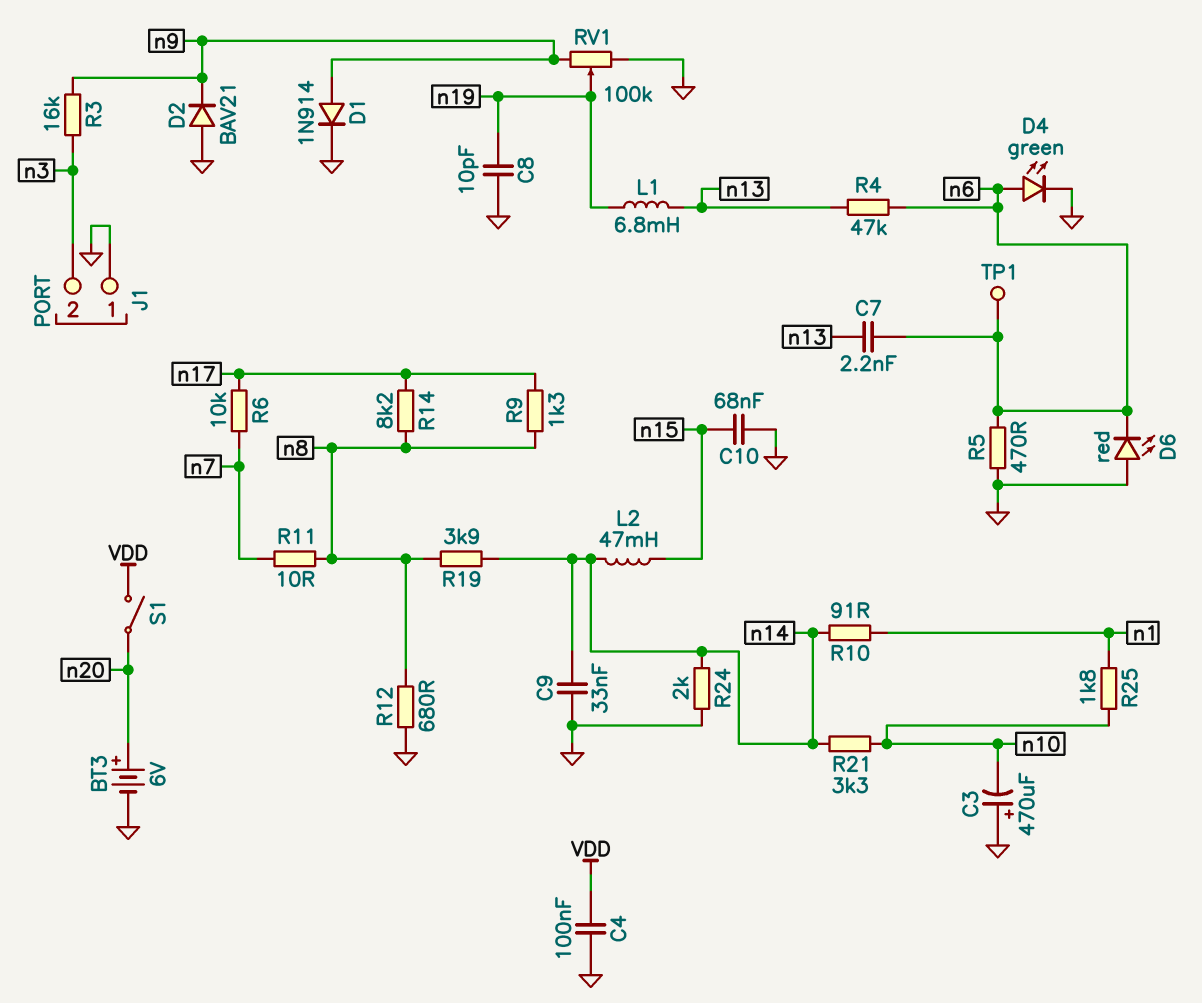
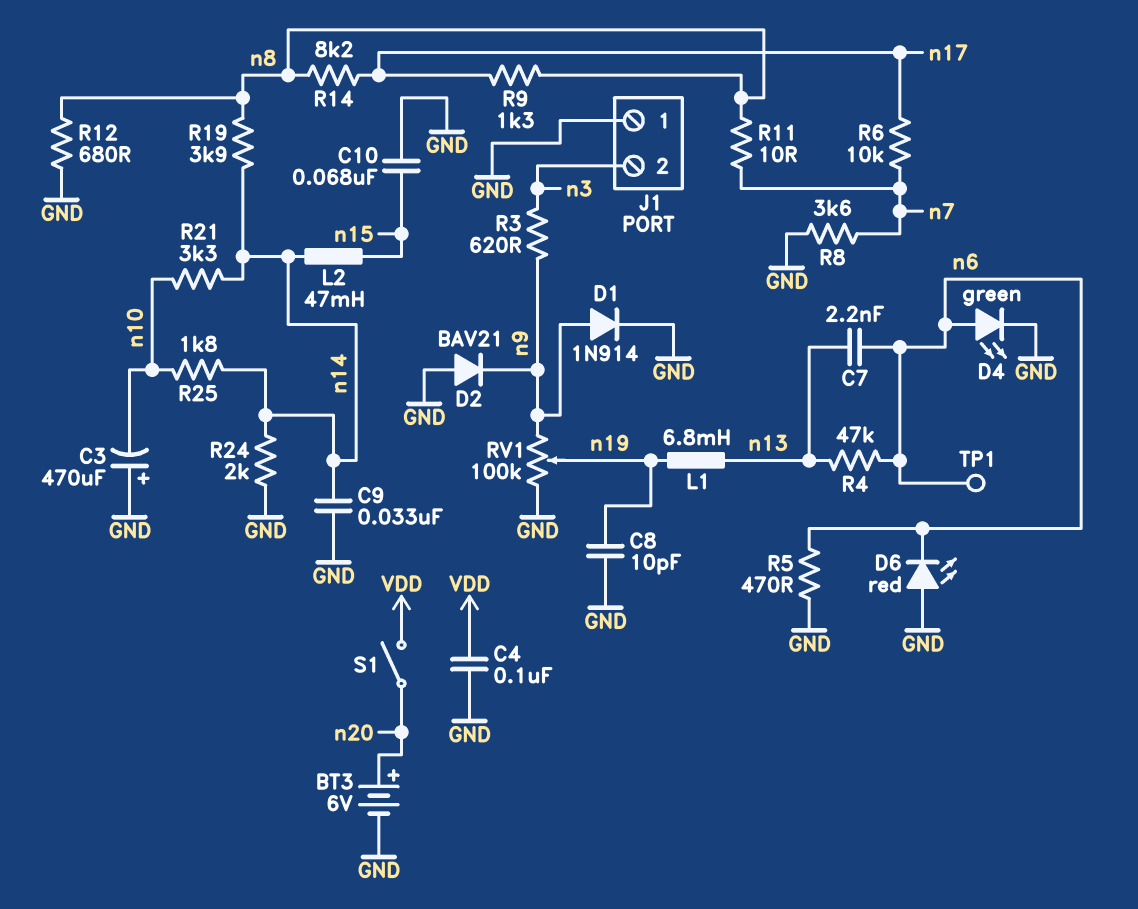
R3: 16k (n3, n9) -> 620 (n3, n9)
R8: none -> 3.6k (GND, n7)
R10: 91 (n1, n14) -> none
R25: 1.8k (n1, n10) -> 1.8k (n10, n14)

